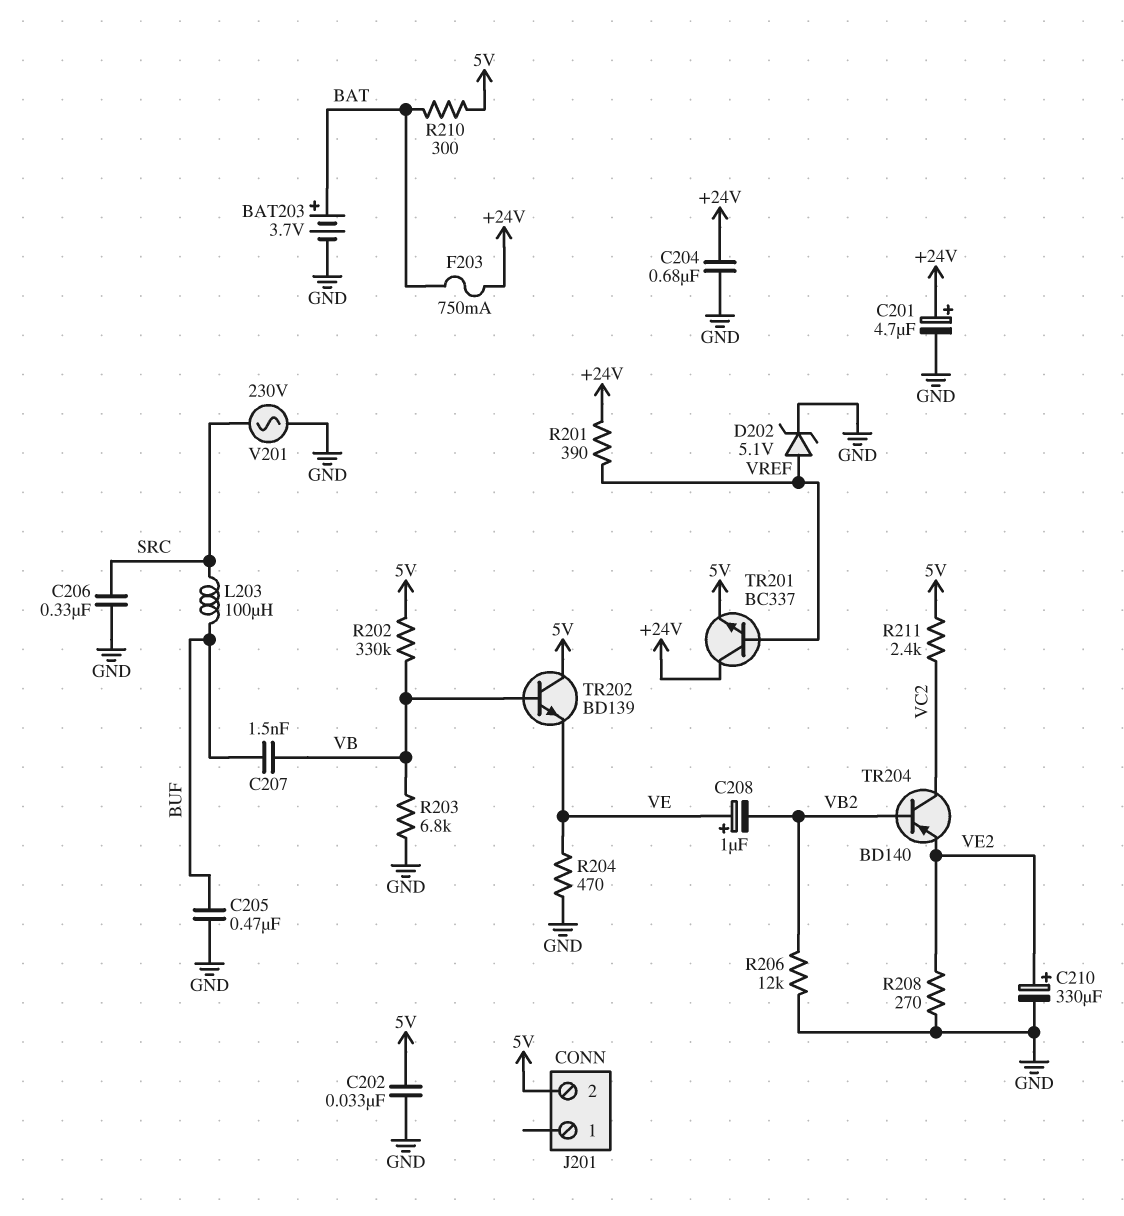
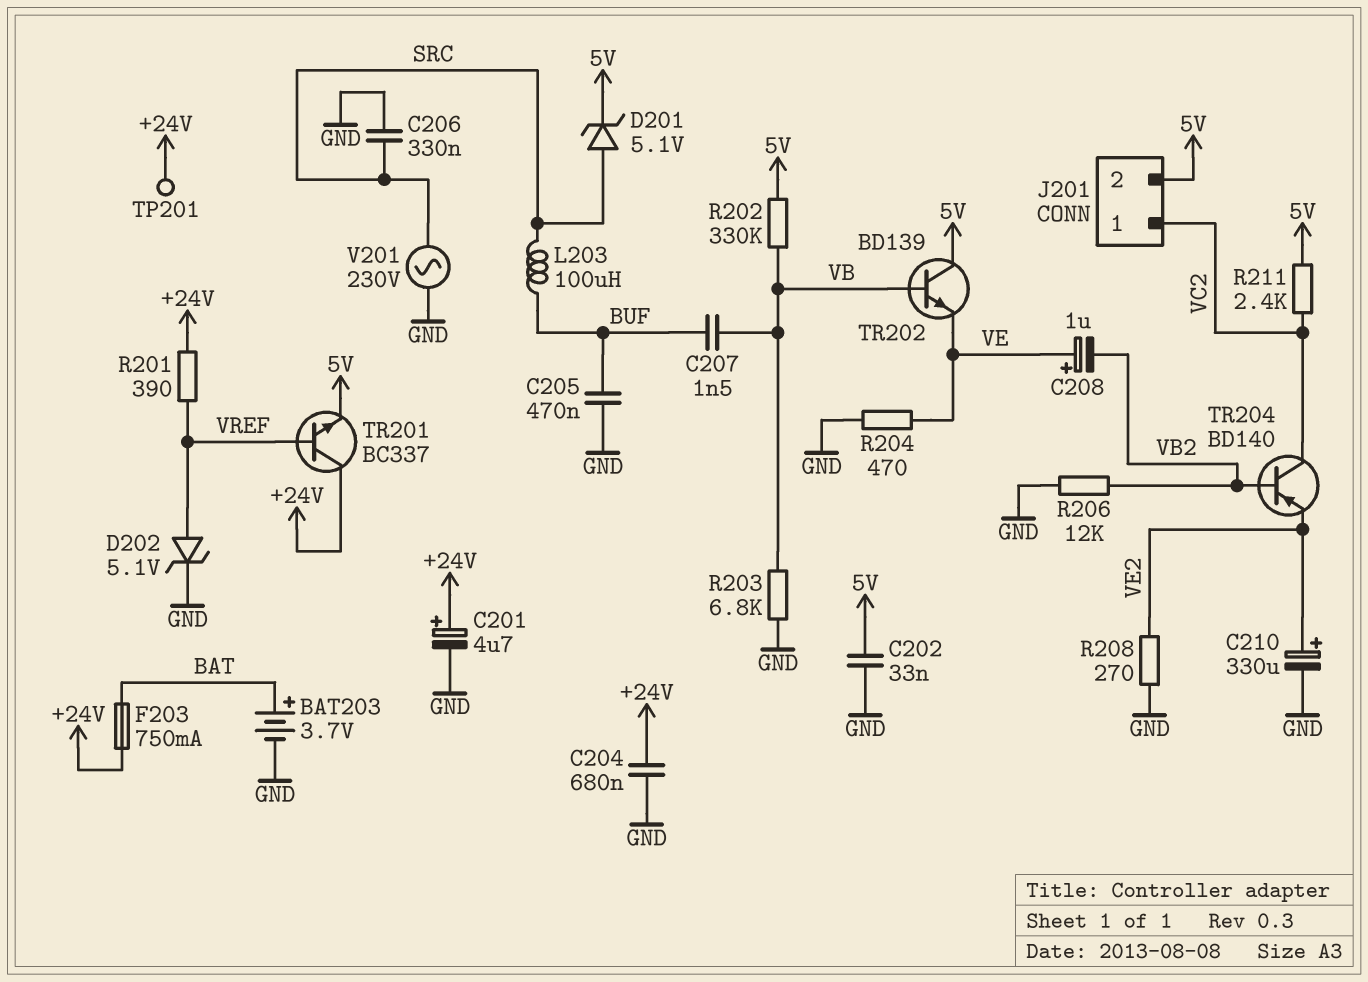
D201: none -> zener 5.1V (A SRC, K 5V)
J201 pin 1: none -> VC2
R210: 300 (5V, BAT) -> none
TP201: none -> test point (+24V)

